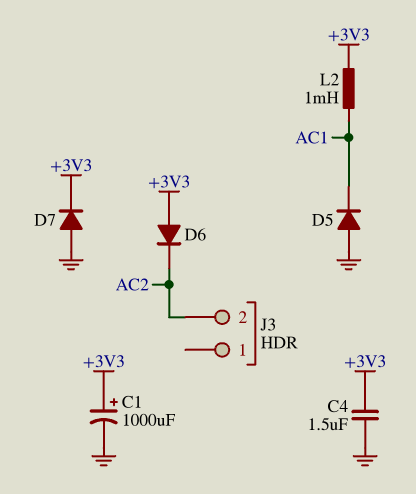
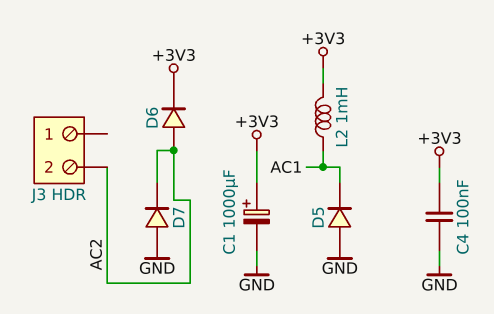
C4: 1.5uF (+3V3, GND) -> 100nF (+3V3, GND)
D6: diode (A +3V3, K AC2) -> diode (A AC2, K +3V3)
D7: diode (A GND, K +3V3) -> diode (A GND, K AC2)

